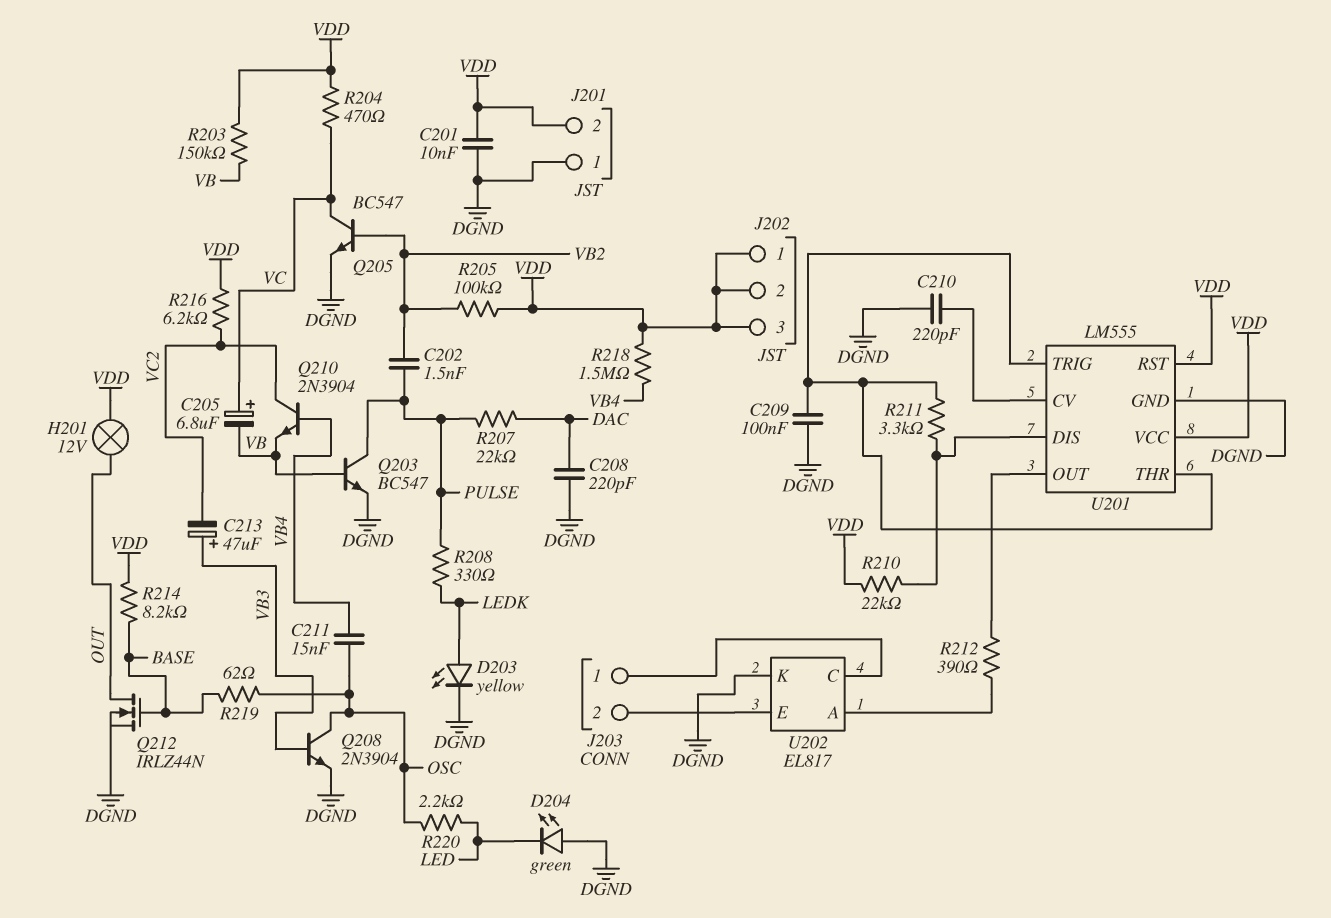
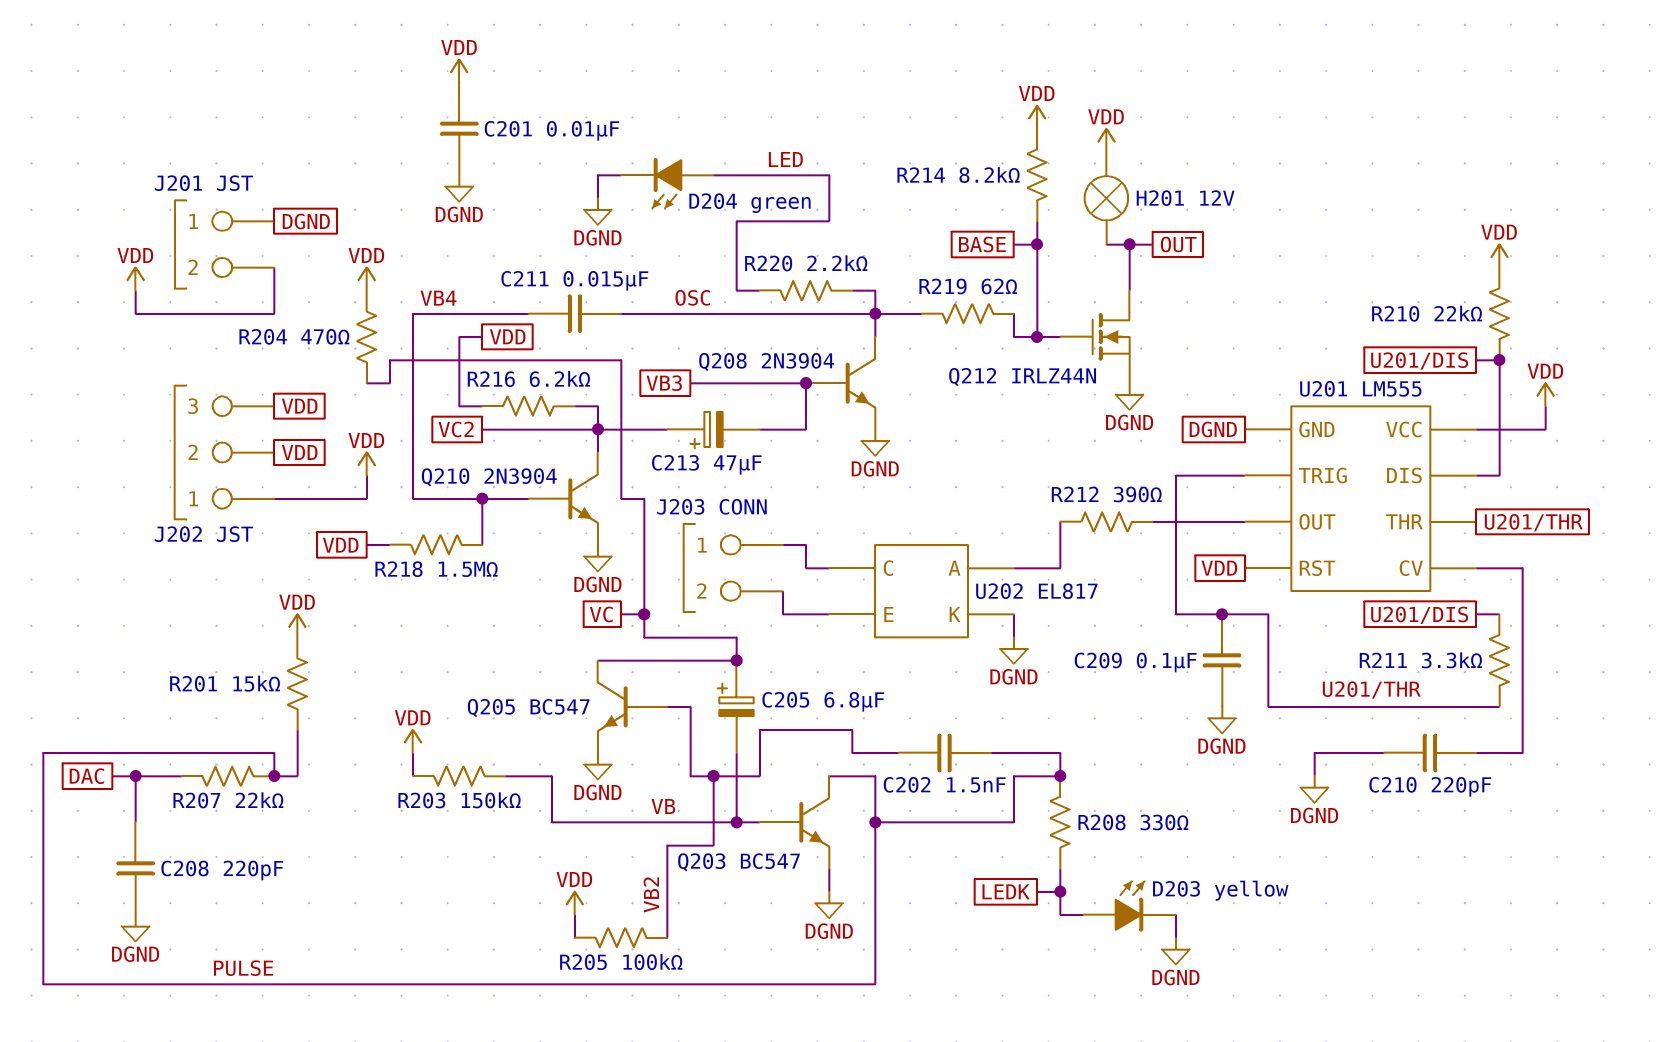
C213: 47uF (plus VB3, minus VC2) -> 47uF (plus VC2, minus VB3)
D204: LED green (A DGND, K LED) -> LED green (A LED, K DGND)
Q210: NPN 2N3904 (B VB4, C VC2, E VB) -> NPN 2N3904 (B VB4, C VC2, E DGND)
R201: none -> 15k (PULSE, VDD)

